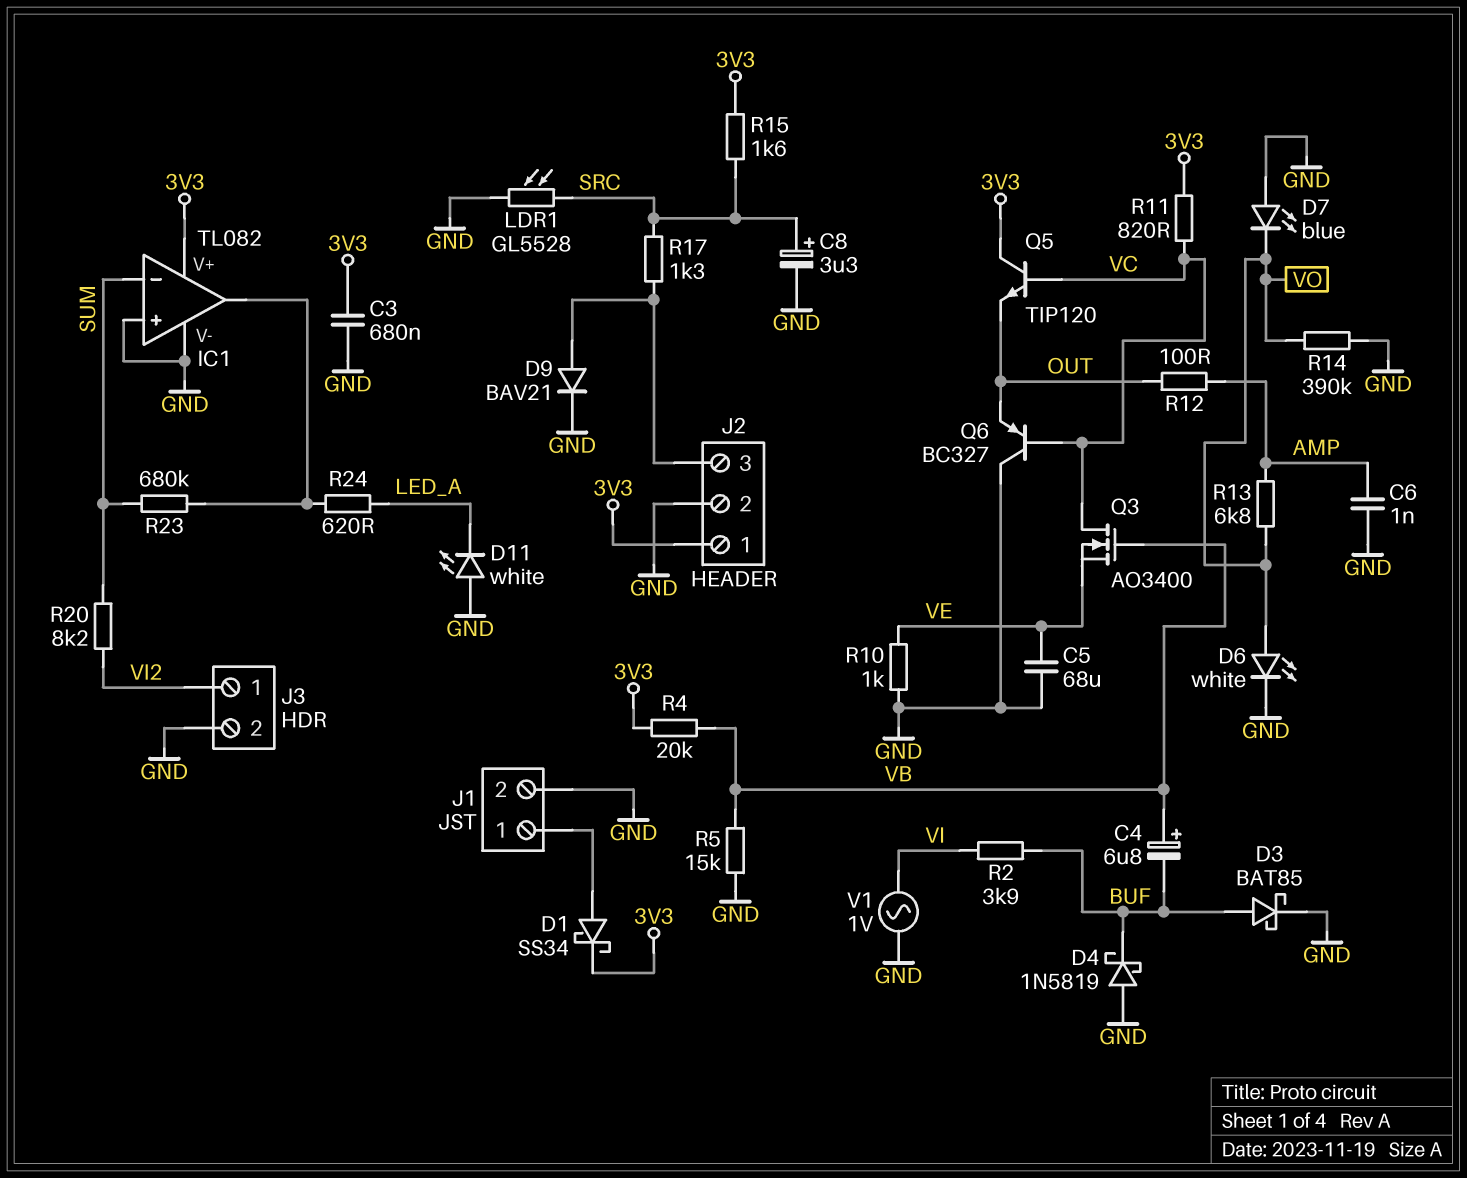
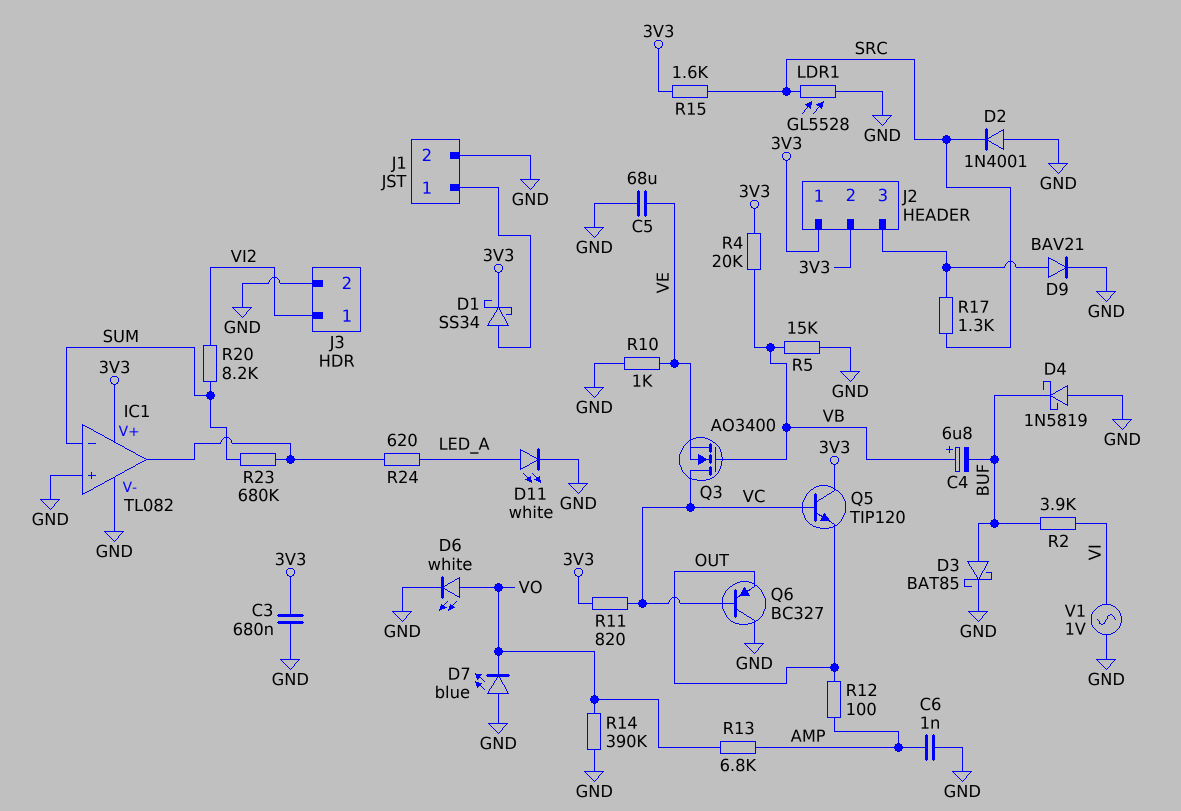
C8: 3.3uF (plus SRC, minus GND) -> none
D2: none -> diode 1N4001 (A GND, K SRC)
D11: LED white (A GND, K LED_A) -> LED white (A LED_A, K GND)
J2 pin 2: GND -> 3V3

